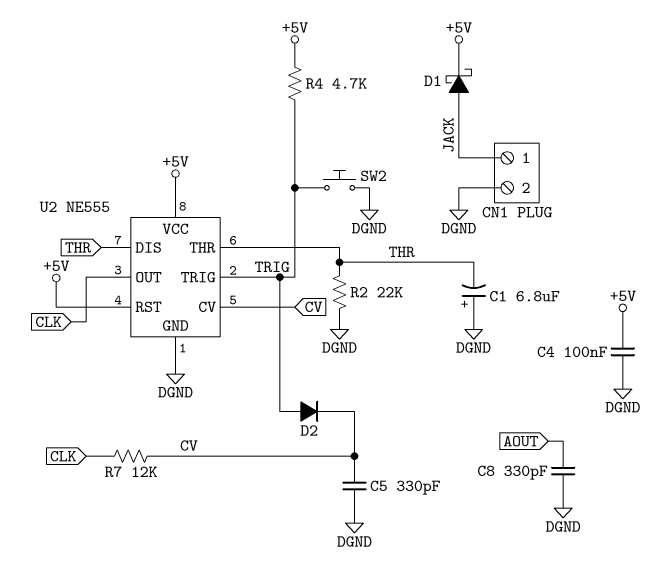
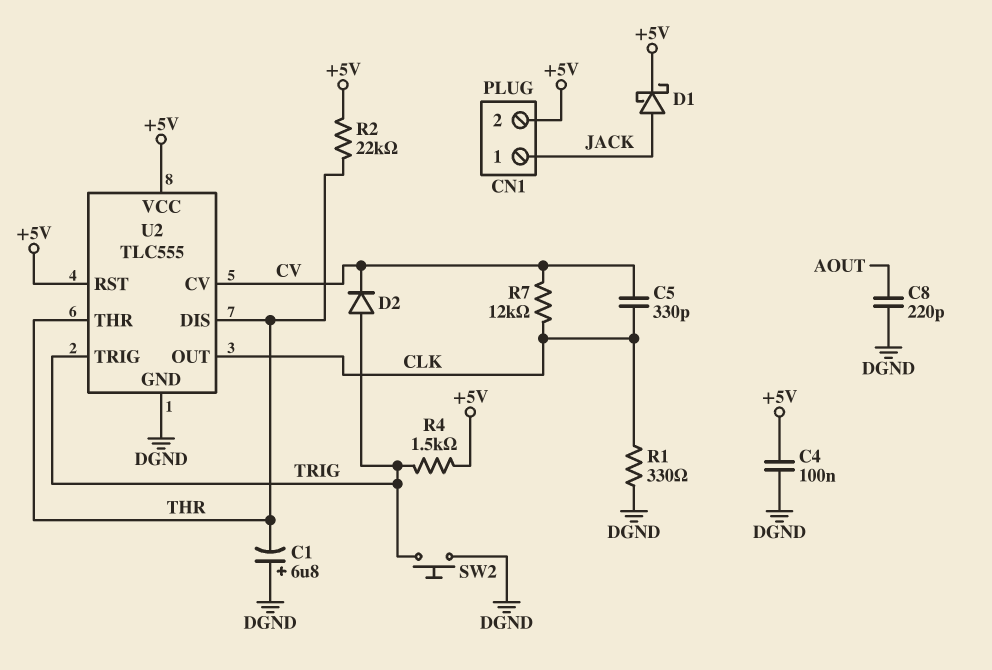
C5: 330pF (CV, DGND) -> 330pF (CLK, CV)
C8: 330pF (AOUT, DGND) -> 220pF (AOUT, DGND)
CN1 pin 2: DGND -> +5V
R1: none -> 330 (CLK, DGND)
R2: 22k (DGND, THR) -> 22k (+5V, THR)
R4: 4.7k (+5V, TRIG) -> 1.5k (+5V, TRIG)
U2: NE555 -> TLC555

